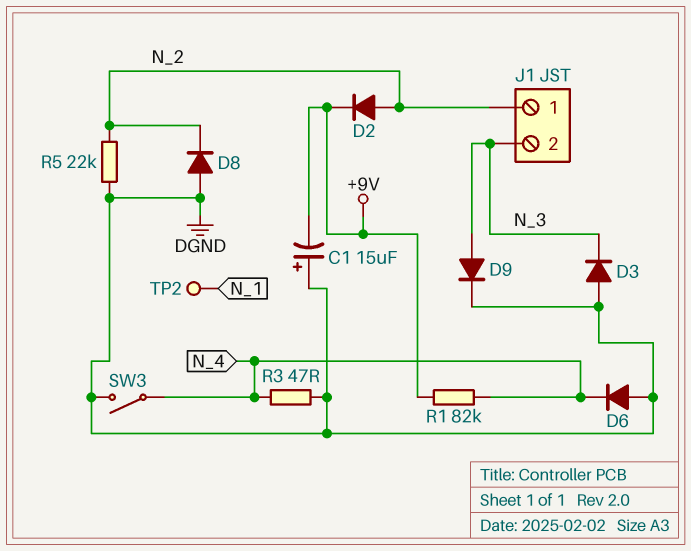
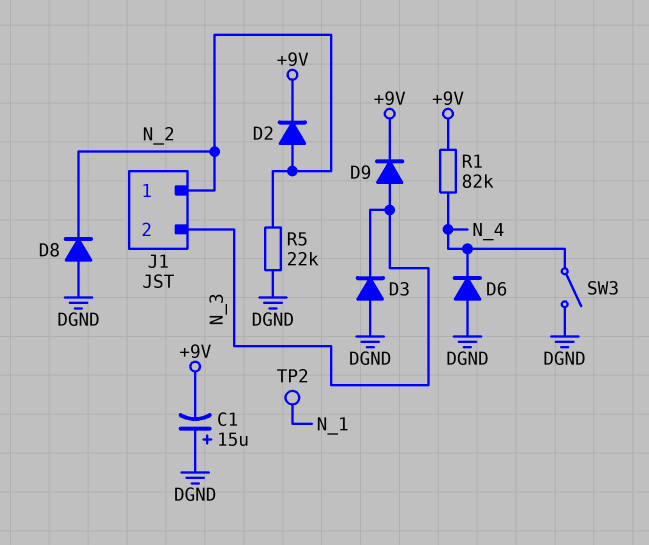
D9: diode (A N_3, K DGND) -> diode (A N_3, K +9V)
R3: 47 (DGND, N_4) -> none

